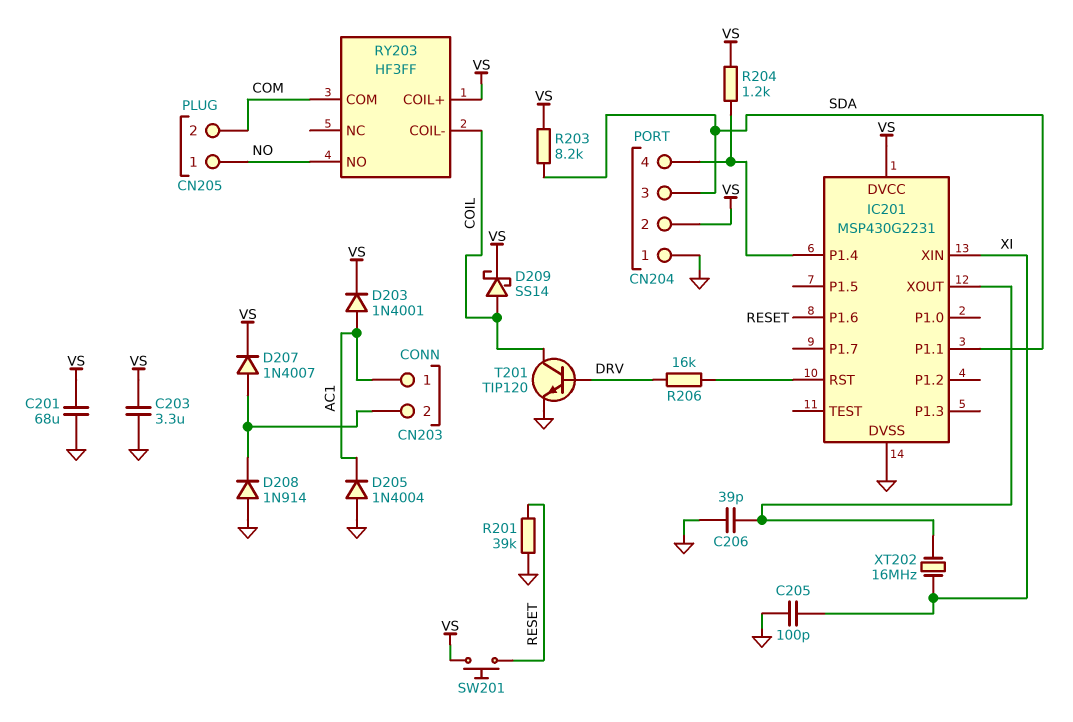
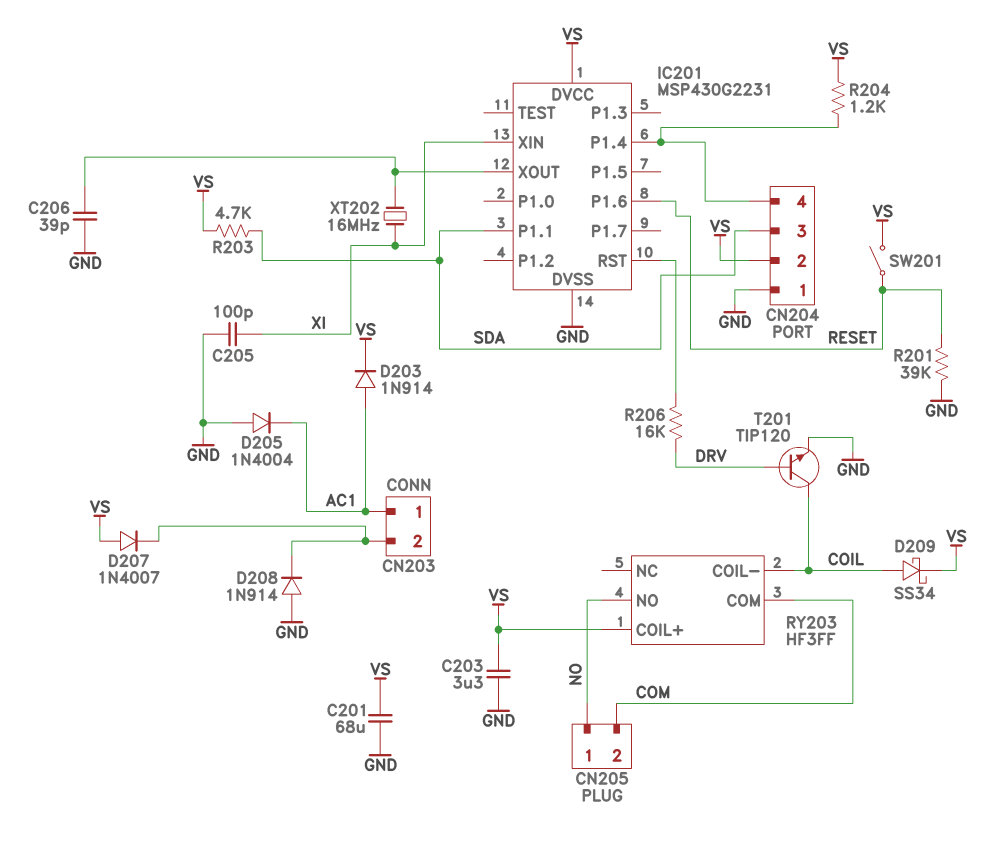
D203: diode 1N4001 (A AC1, K VS) -> diode 1N914 (A AC1, K VS)
D207: diode 1N4007 (A CN203/2, K VS) -> diode 1N4007 (A VS, K CN203/2)
D209: schottky SS14 (A COIL, K VS) -> schottky SS34 (A COIL, K VS)
R203: 8.2k (SDA, VS) -> 4.7k (SDA, VS)
SW201: button (RESET, VS) -> switch (RESET, VS)

